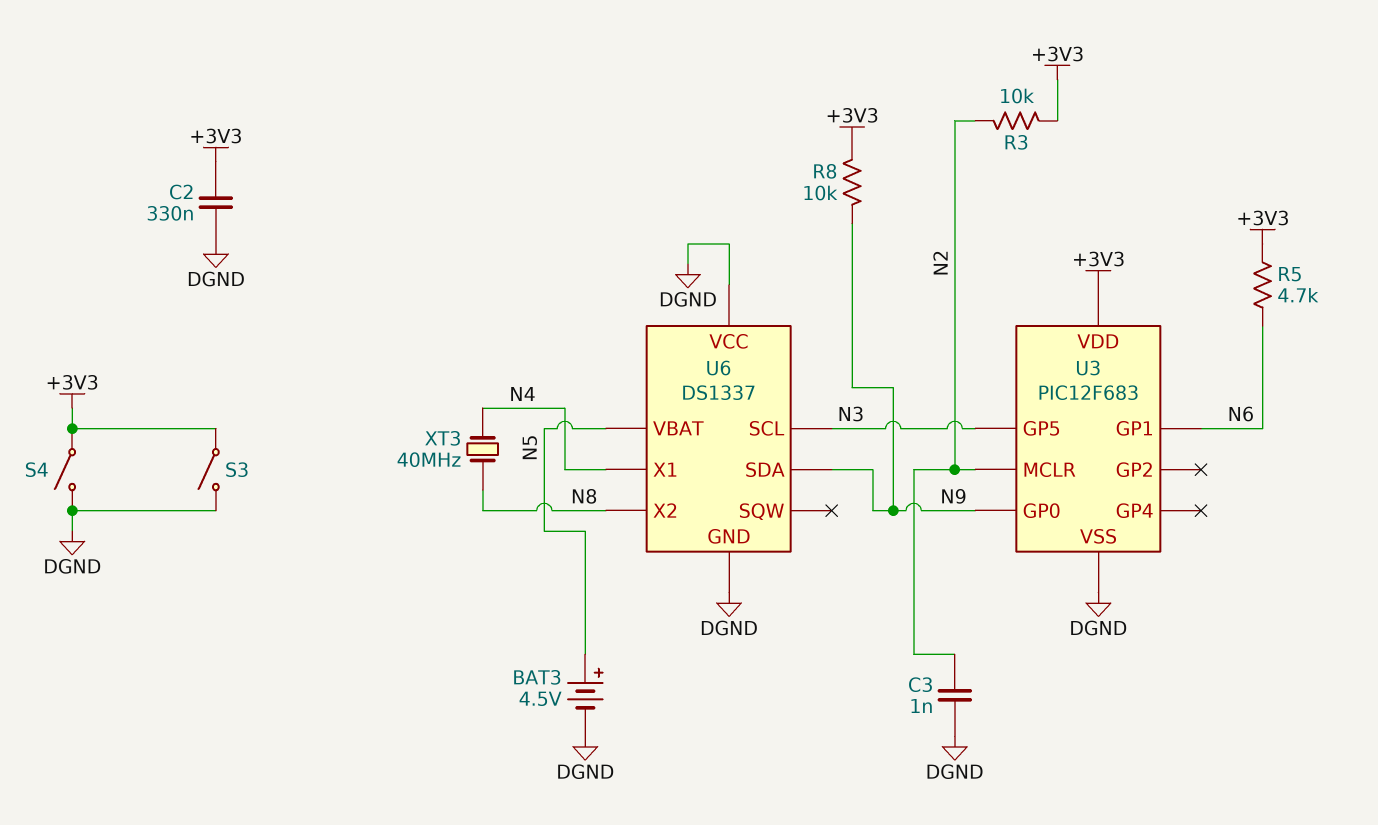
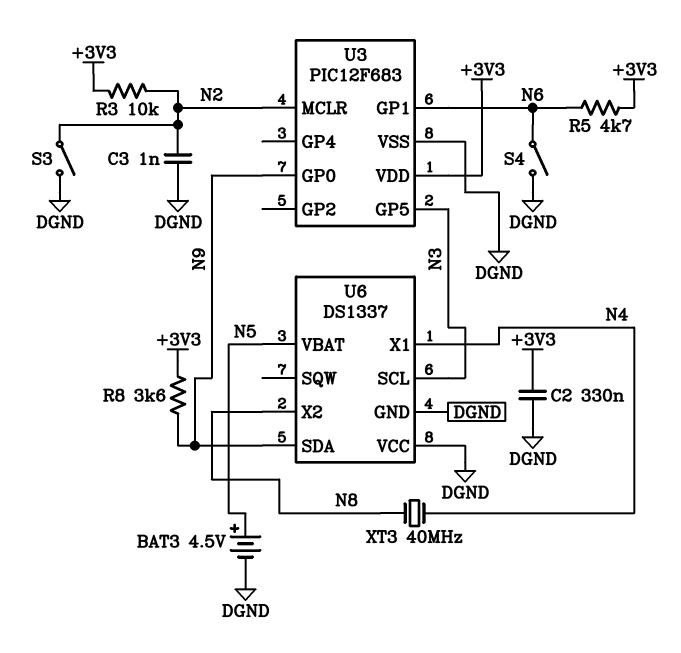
R8: 10k (+3V3, N9) -> 3.6k (+3V3, N9)
S3: switch (+3V3, DGND) -> switch (DGND, N2)
S4: switch (+3V3, DGND) -> switch (DGND, N6)

